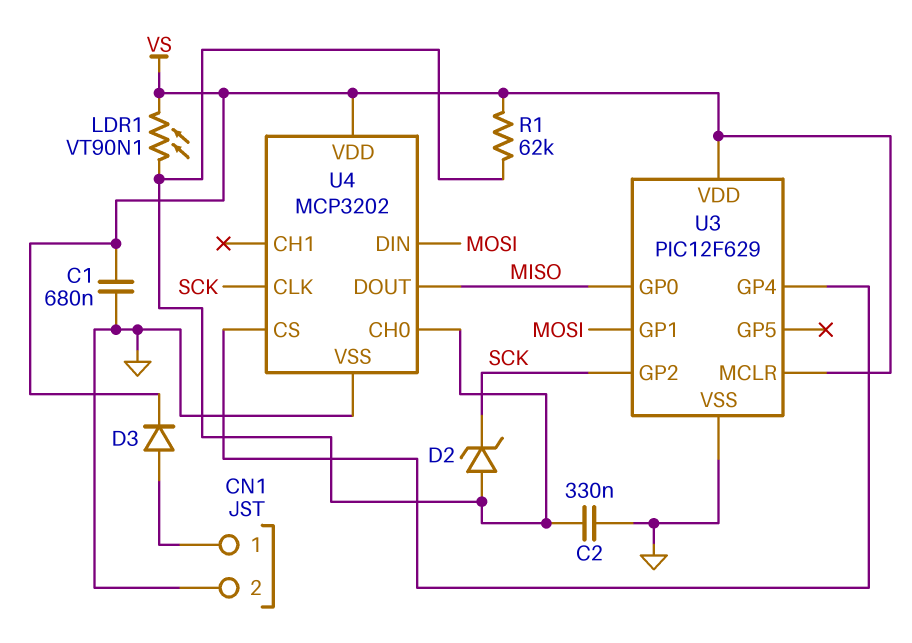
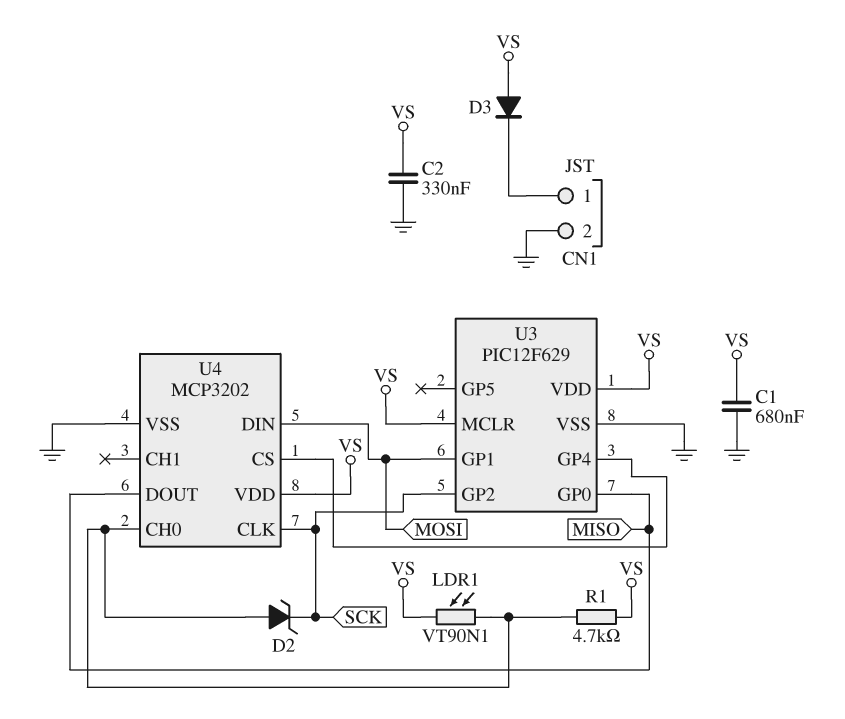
C2: 330nF (GND, U4/CH0) -> 330nF (GND, VS)
D3: diode (A CN1/1, K VS) -> diode (A VS, K CN1/1)
R1: 62k (U4/CH0, VS) -> 4.7k (U4/CH0, VS)

